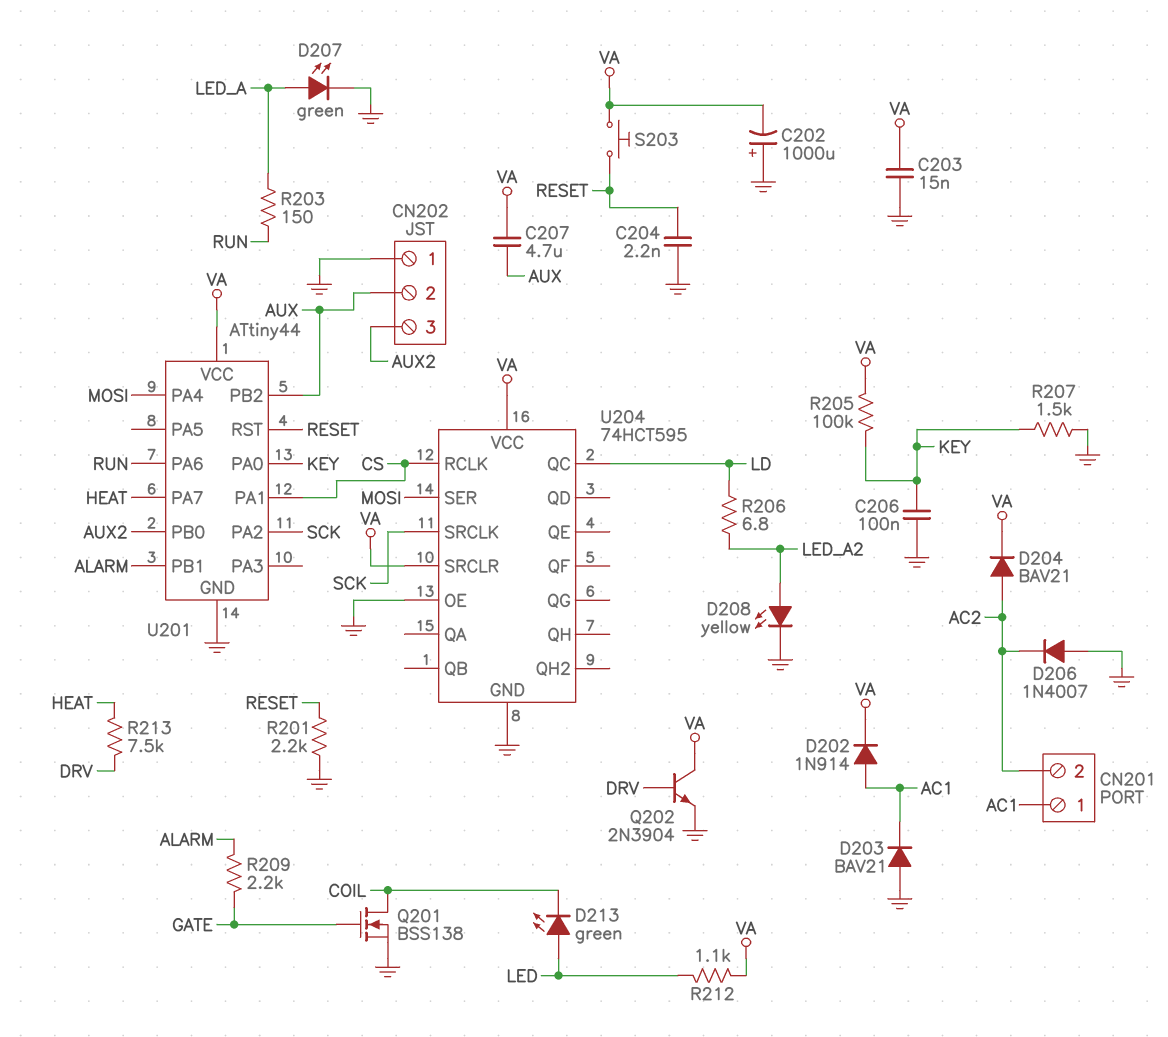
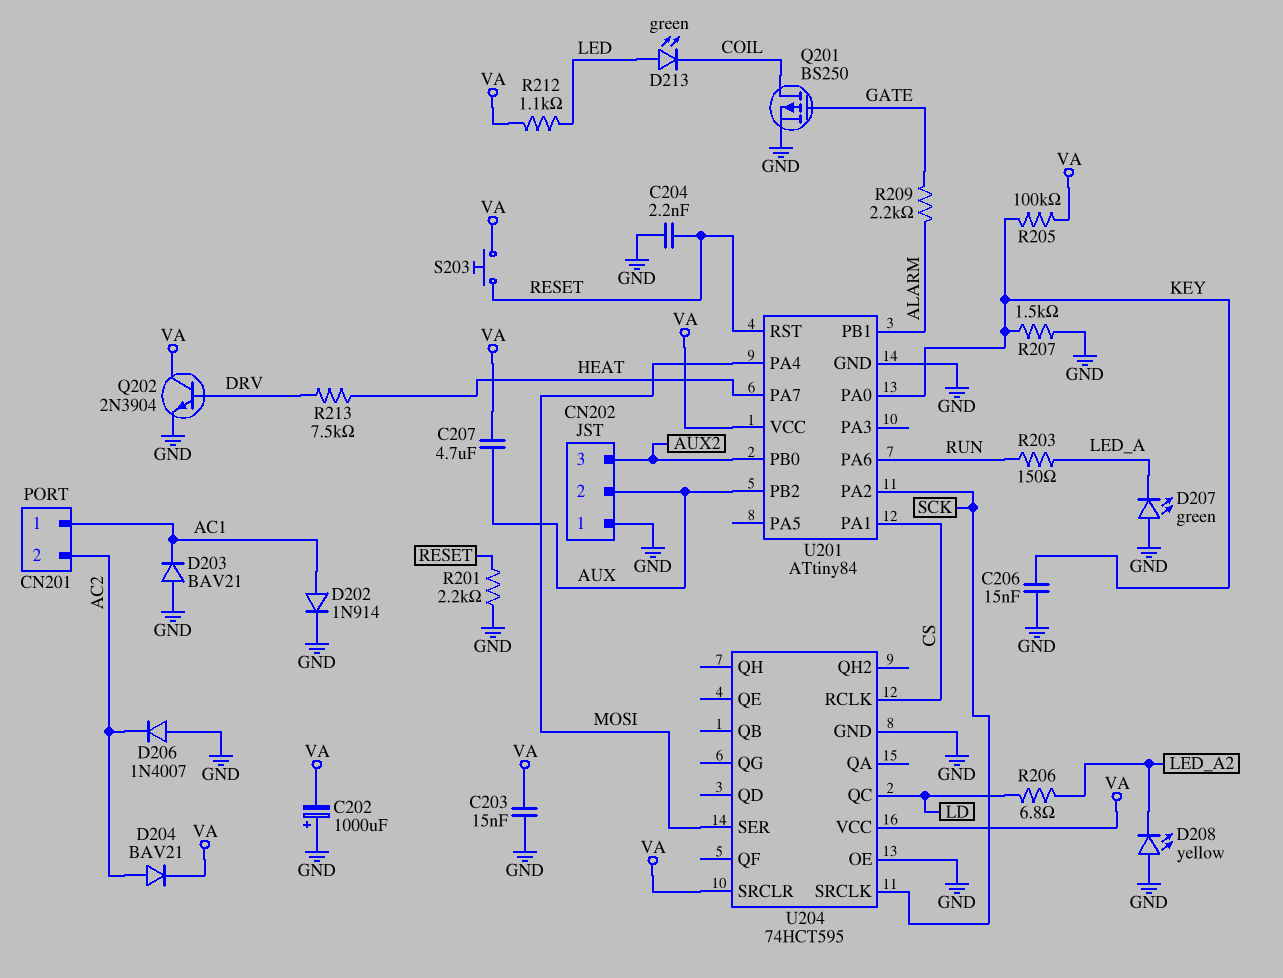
C206: 100nF (GND, KEY) -> 15nF (GND, KEY)
D202: diode 1N914 (A AC1, K VA) -> diode 1N914 (A AC1, K GND)
D207: LED green (A LED_A, K GND) -> LED green (A GND, K LED_A)
D208: LED yellow (A LED_A2, K GND) -> LED yellow (A GND, K LED_A2)
Q201: NMOS BSS138 (G GATE, D COIL, S GND) -> PMOS BS250 (G GATE, D COIL, S GND)
U201: ATtiny44 -> ATtiny84

